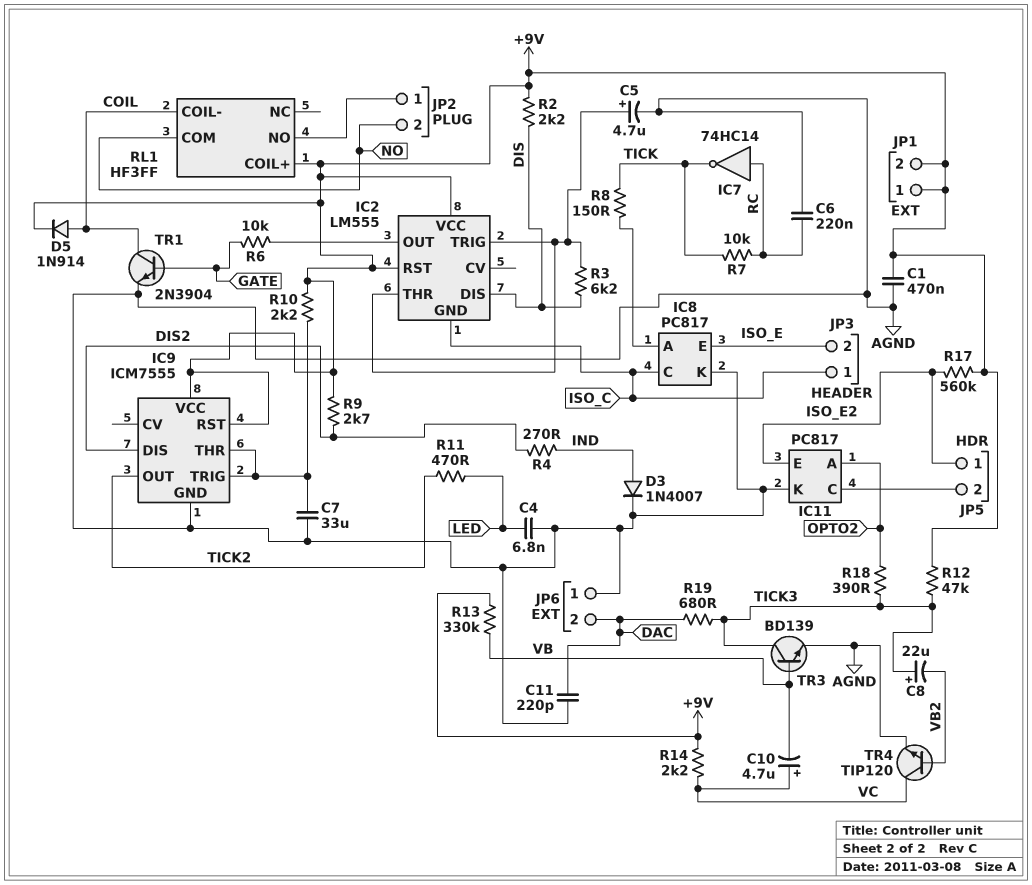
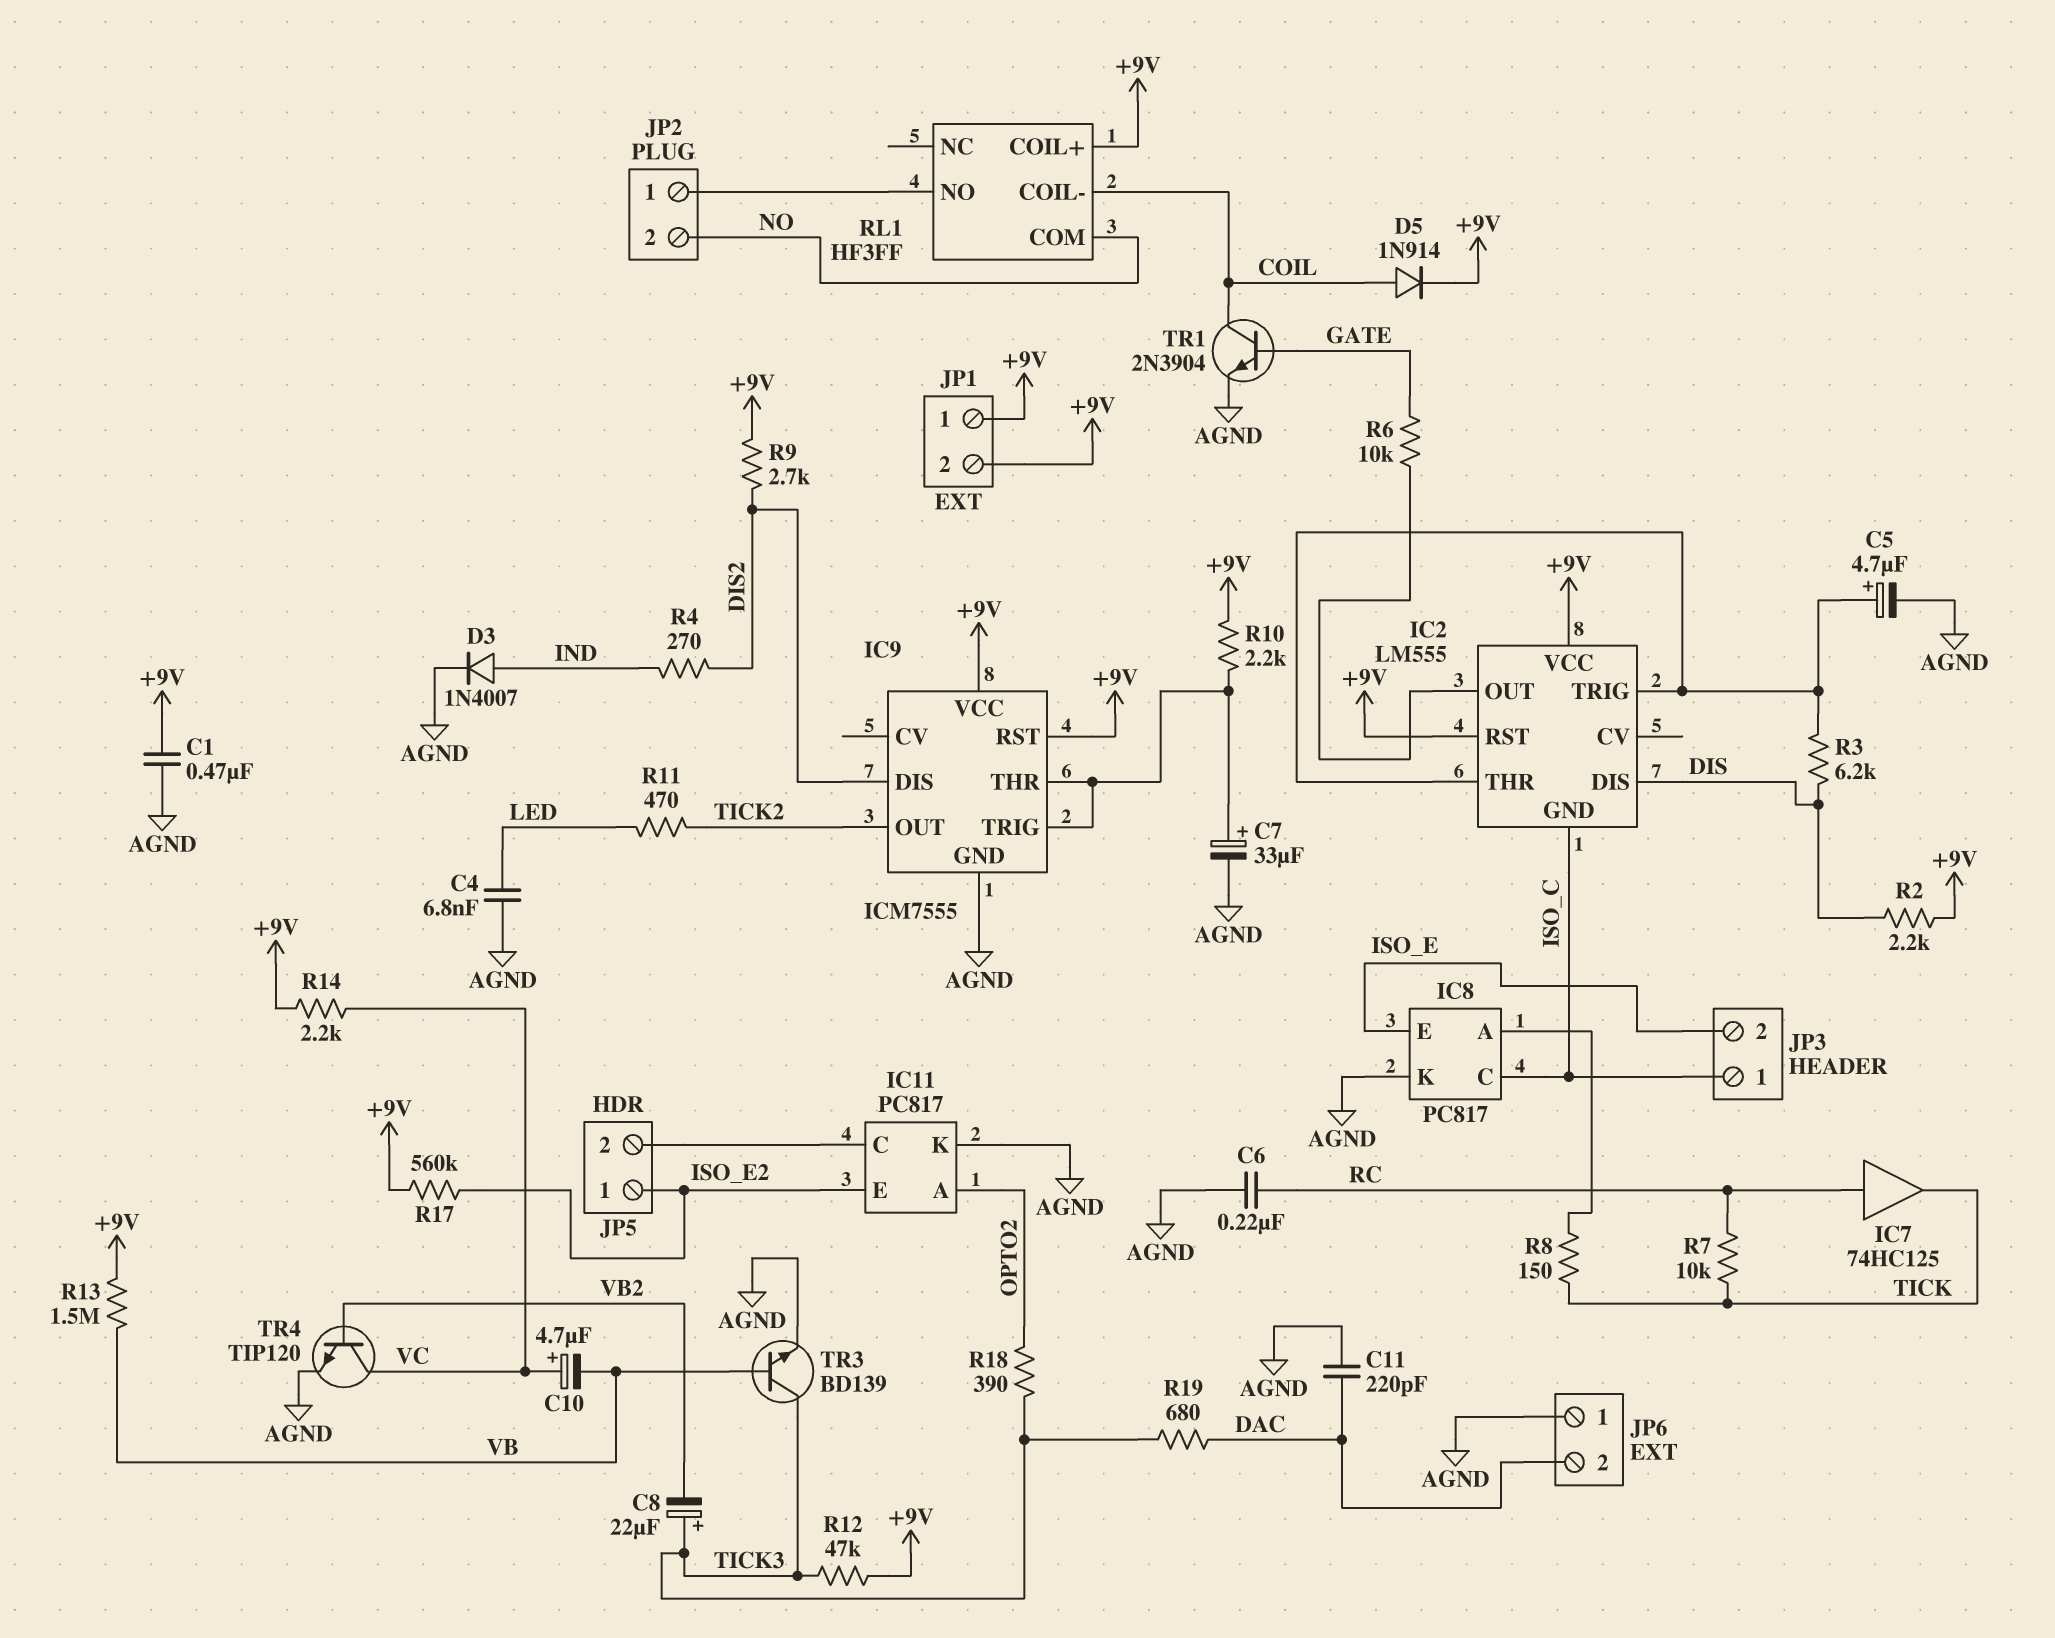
C7: 33uF (AGND, IC9/THR) -> 33uF (plus IC9/THR, minus AGND)
IC7: NOT 74HC14 (in RC, out TICK) -> buffer 74HC125 (in RC, out TICK)
R13: 330k (+9V, VB) -> 1.5M (+9V, VB)

